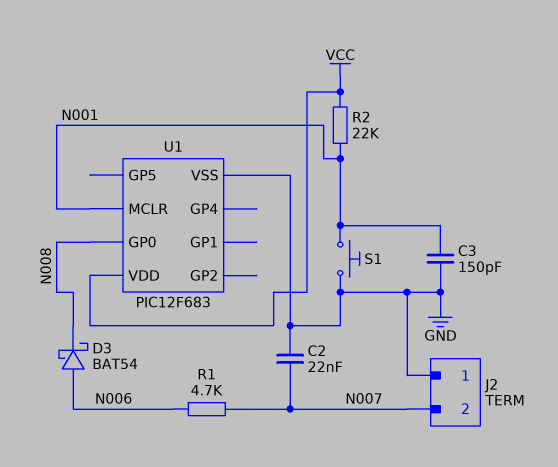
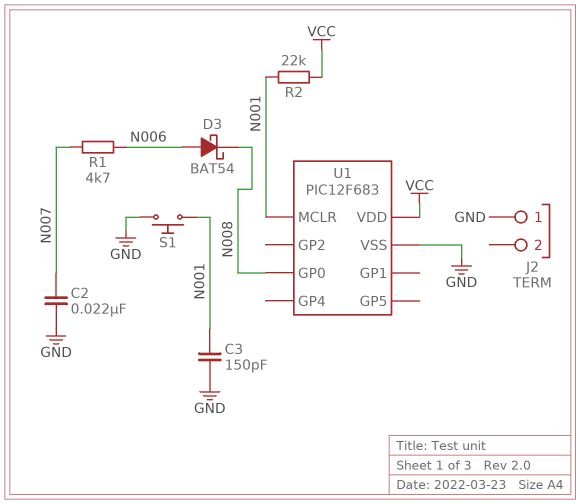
J2 pin 2: N007 -> none

